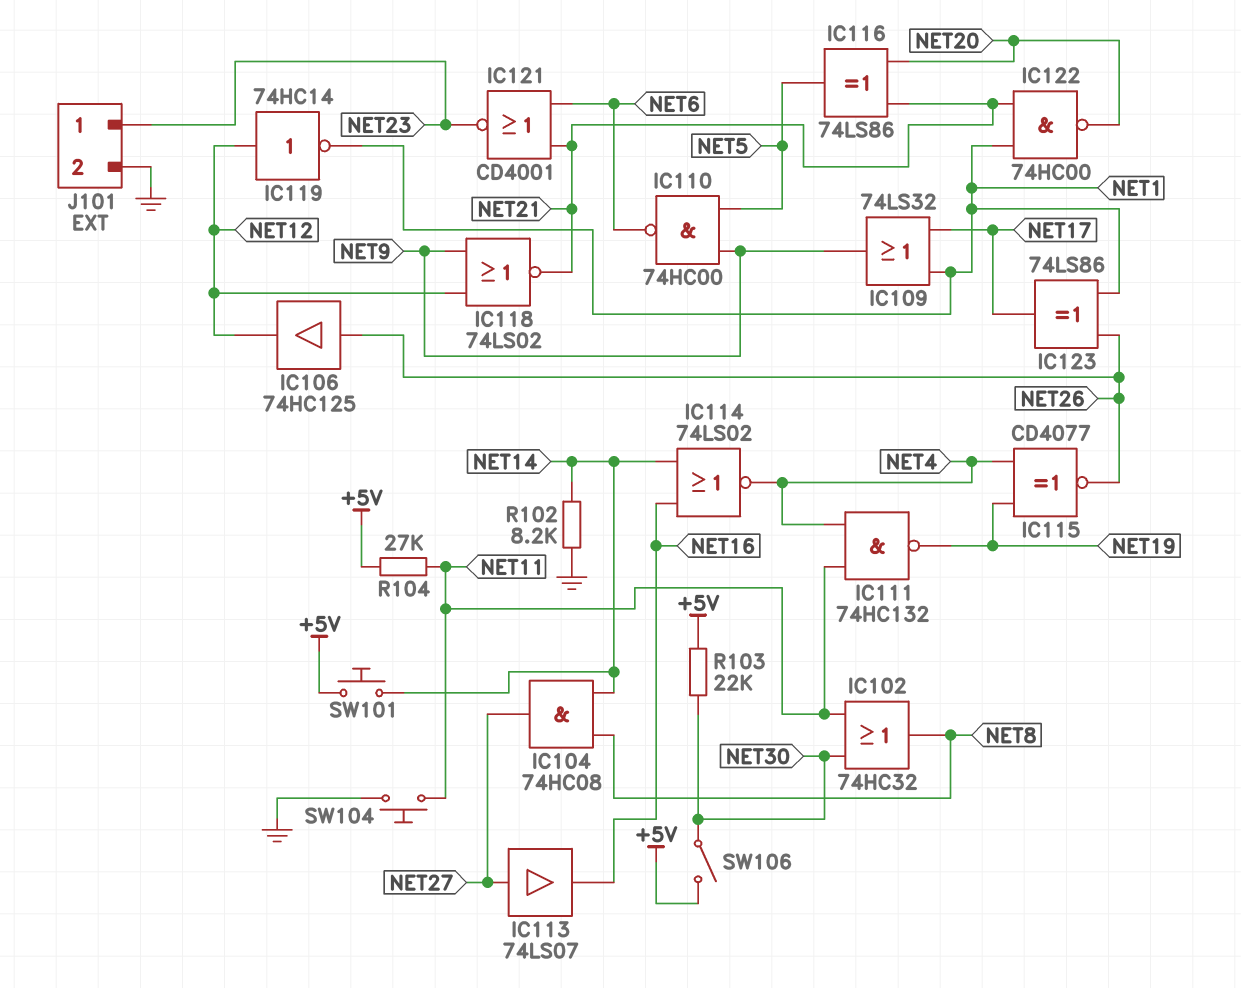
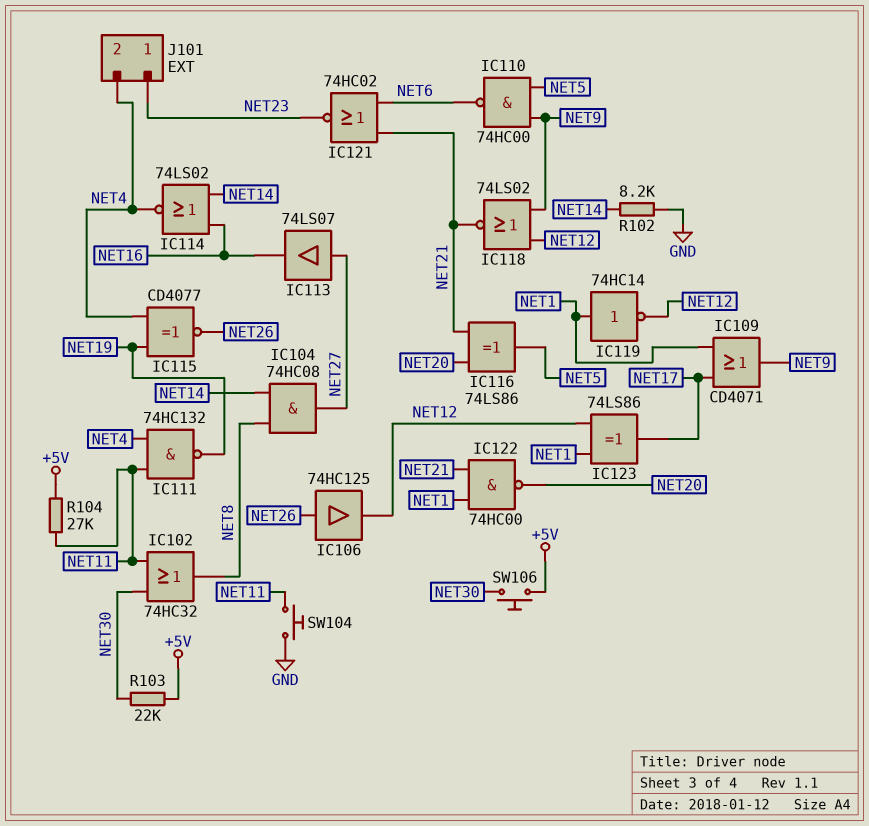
IC109: OR 74LS32 (in NET1, in NET17, out NET9) -> OR CD4071 (in NET1, in NET17, out NET9)
IC119: NOT 74HC14 (in NET12, out NET1) -> NOT 74HC14 (in NET1, out NET12)
IC121: NOR CD4001 (in NET6, in NET21, out NET23) -> NOR 74HC02 (in NET6, in NET21, out NET23)
IC123: XOR 74LS86 (in NET1, in NET26, out NET17) -> XOR 74LS86 (in NET1, in NET12, out NET17)
J101 pin 2: GND -> NET4
SW101: button (+5V, NET14) -> none
SW106: switch (+5V, NET30) -> button (+5V, NET30)

